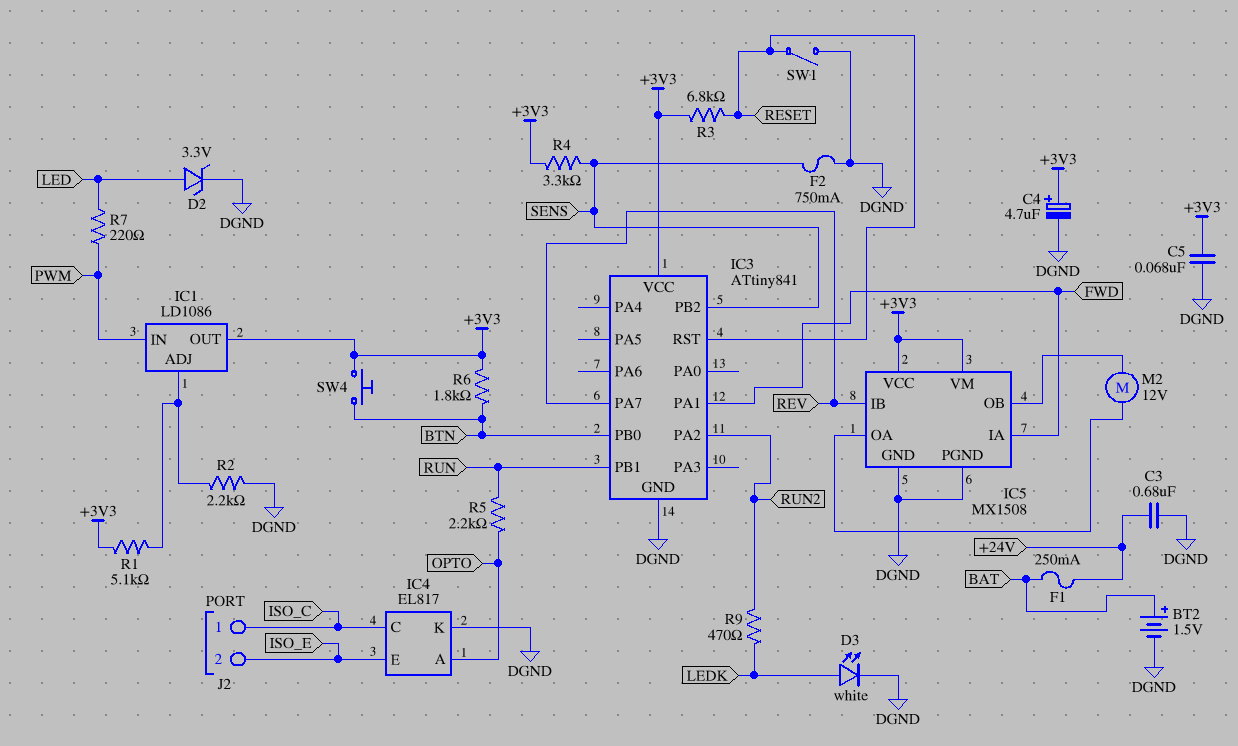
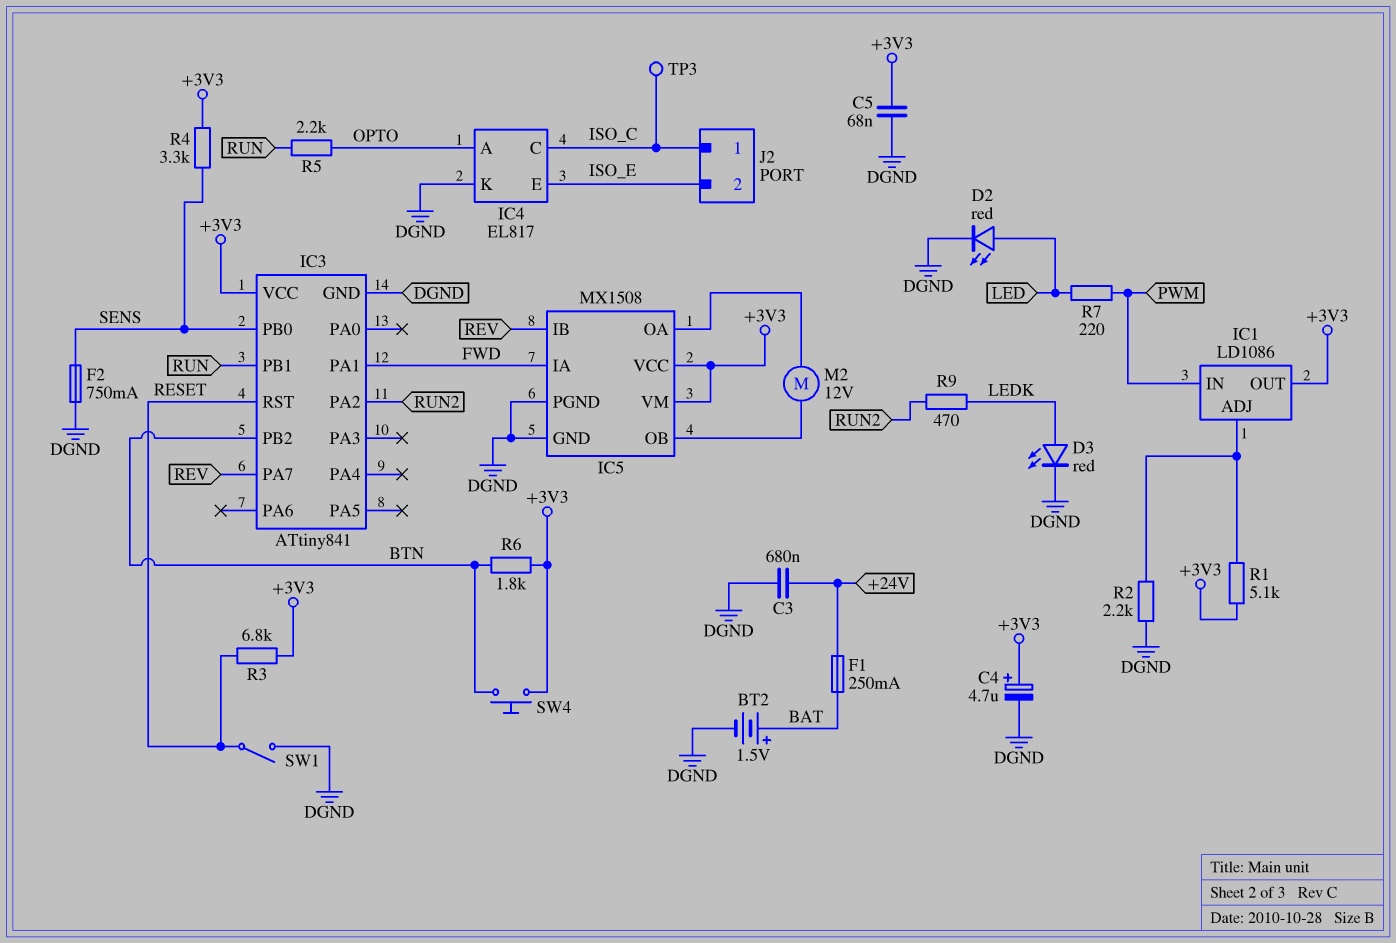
D2: zener 3.3V (A LED, K DGND) -> LED red (A LED, K DGND)
D3: LED white (A LEDK, K DGND) -> LED red (A LEDK, K DGND)
IC3 pin PB0: BTN -> SENS
IC3 pin PB2: SENS -> BTN
TP3: none -> test point (ISO_C)

